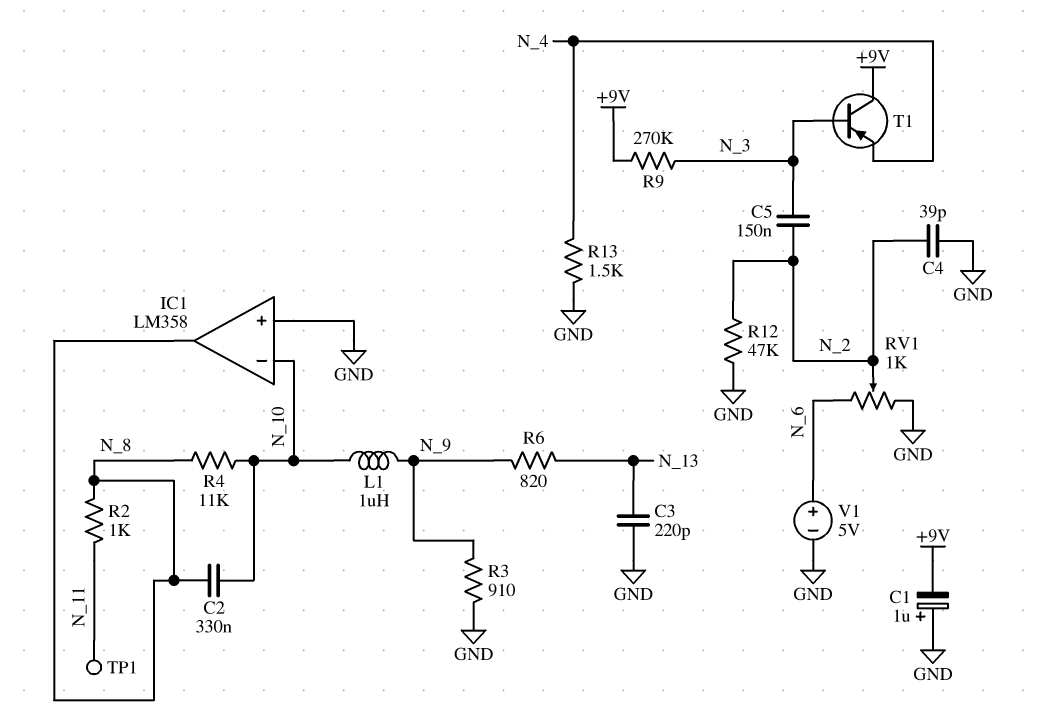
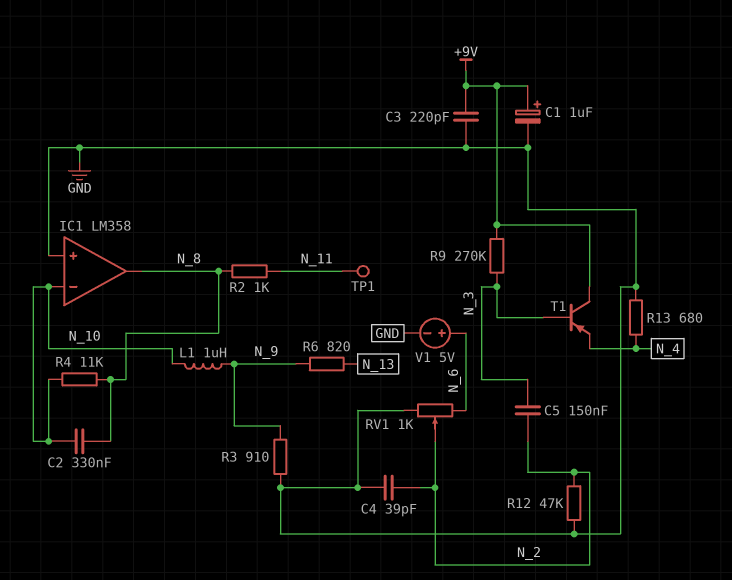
C1: 1uF (plus GND, minus +9V) -> 1uF (plus +9V, minus GND)
C3: 220pF (GND, N_13) -> 220pF (+9V, GND)
R13: 1.5k (GND, N_4) -> 680 (GND, N_4)

